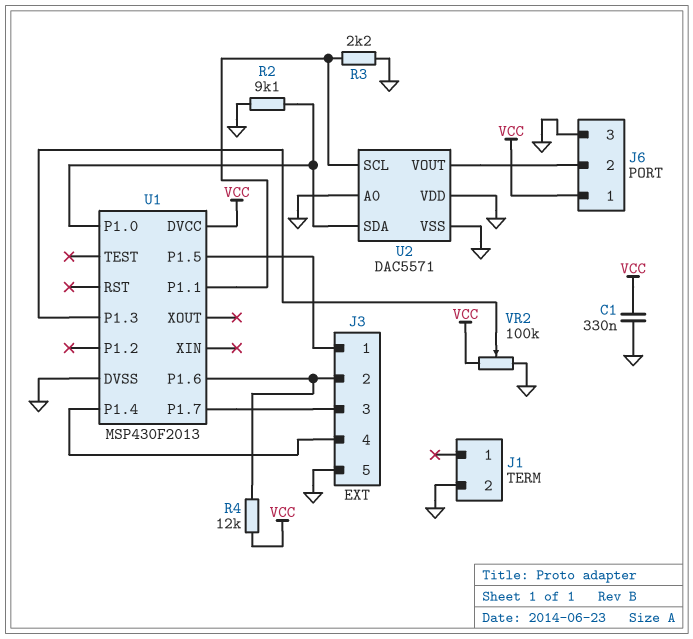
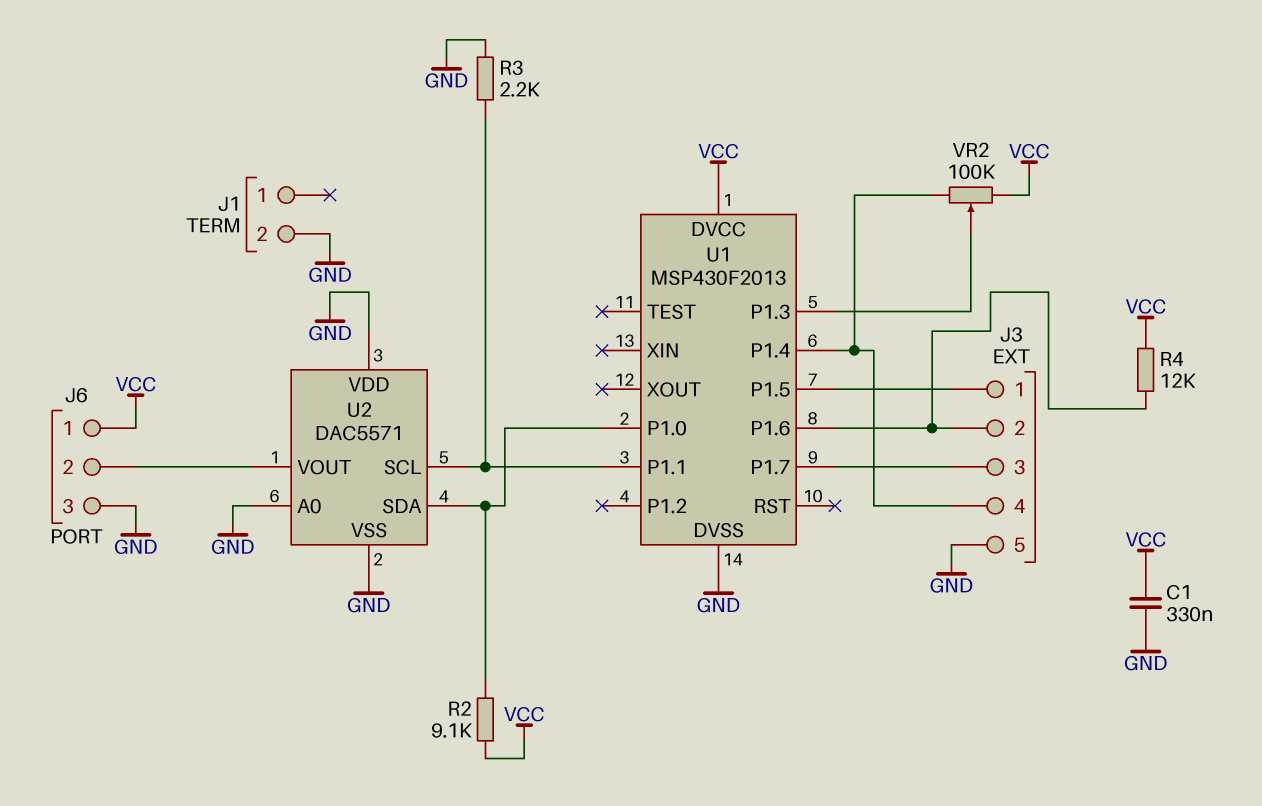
R2: 9.1k (GND, U1/P1.0) -> 9.1k (U1/P1.0, VCC)
VR2: 100k (GND, VCC, wiper U1/P1.3) -> 100k (J3/4, VCC, wiper U1/P1.3)

